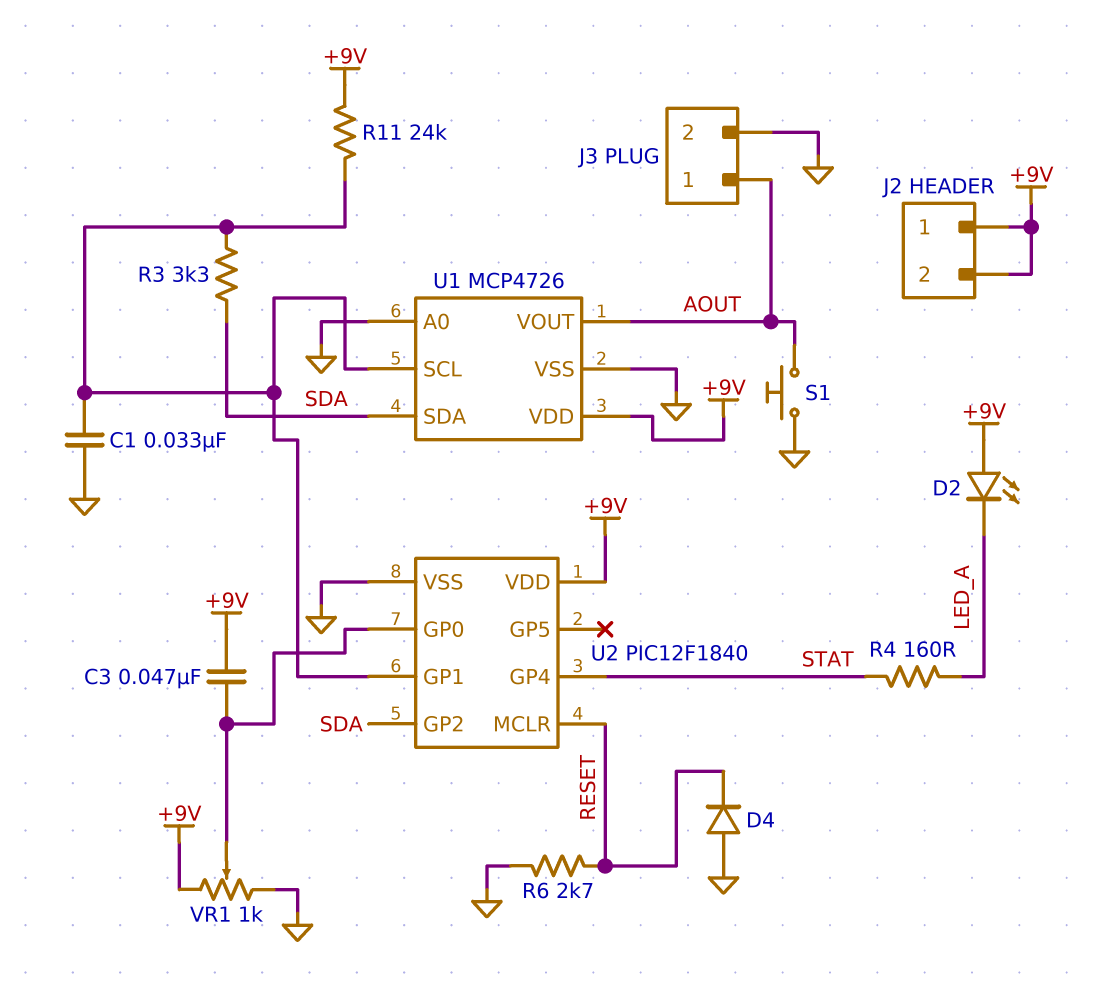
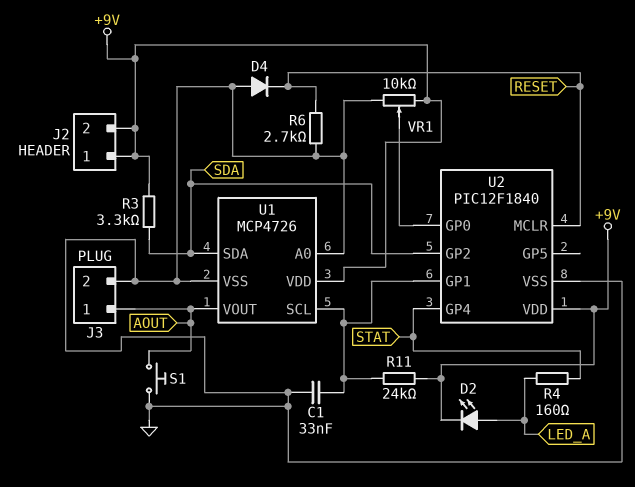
C3: 47nF (+9V, U2/GP0) -> none
D2: LED (A +9V, K LED_A) -> LED (A LED_A, K +9V)
R3: 3.3k (SDA, U1/SCL) -> 3.3k (+9V, SDA)
VR1: 1k (+9V, GND, wiper U2/GP0) -> 10k (+9V, GND, wiper U2/GP0)

